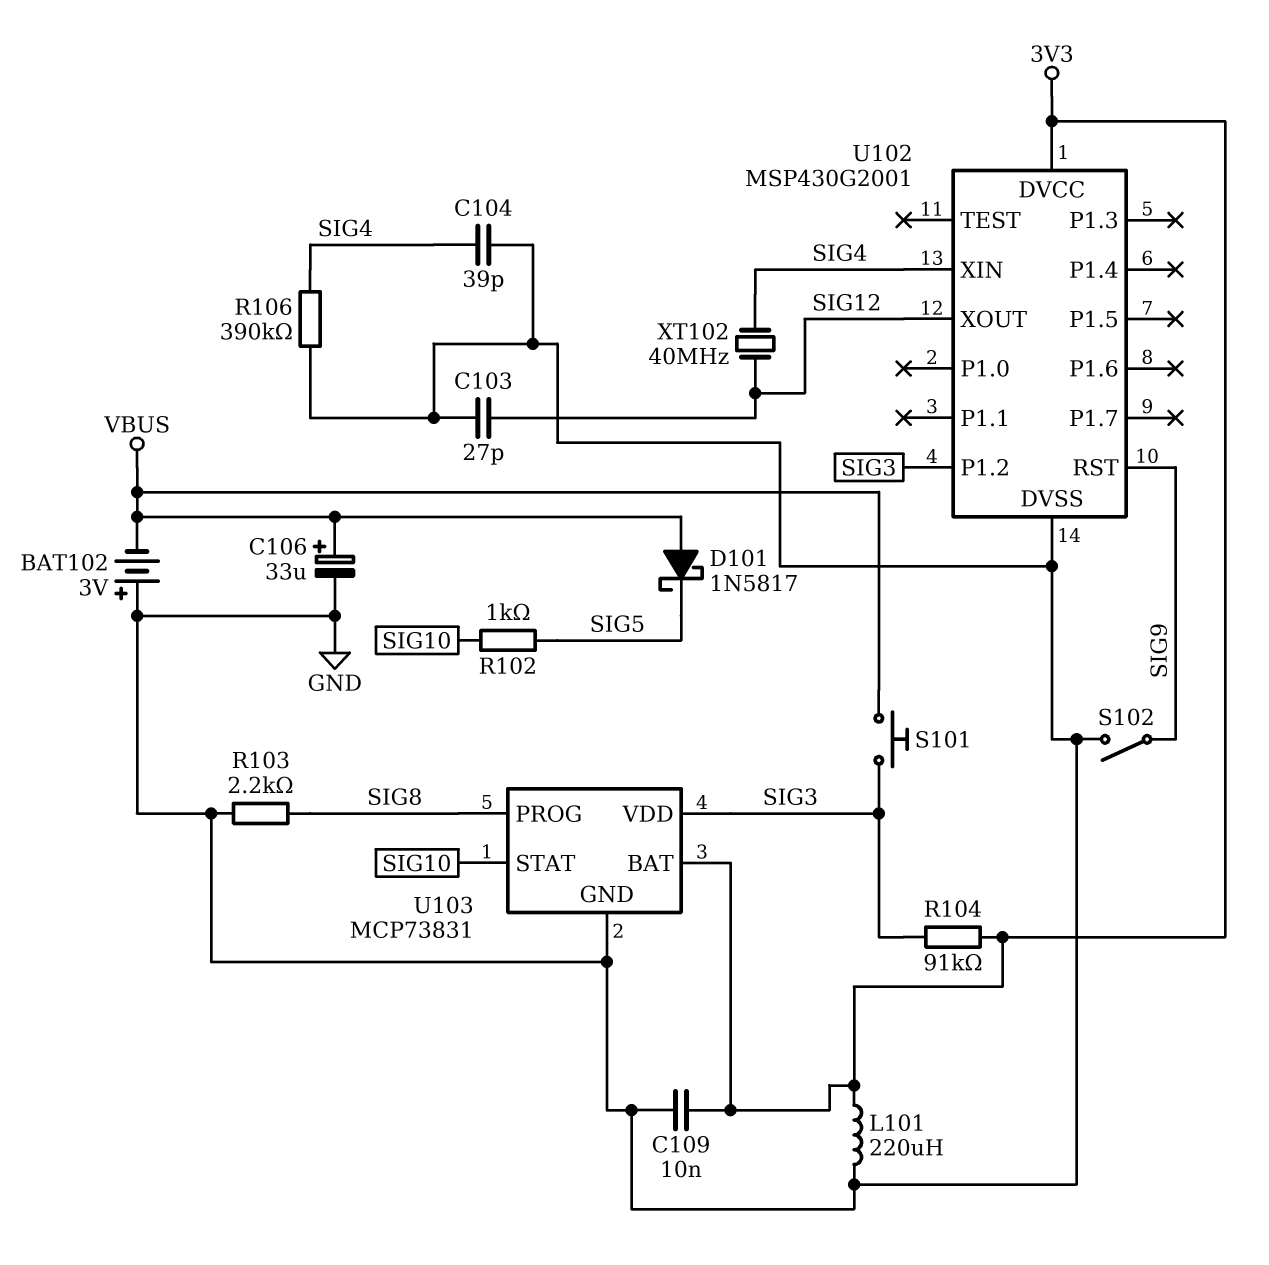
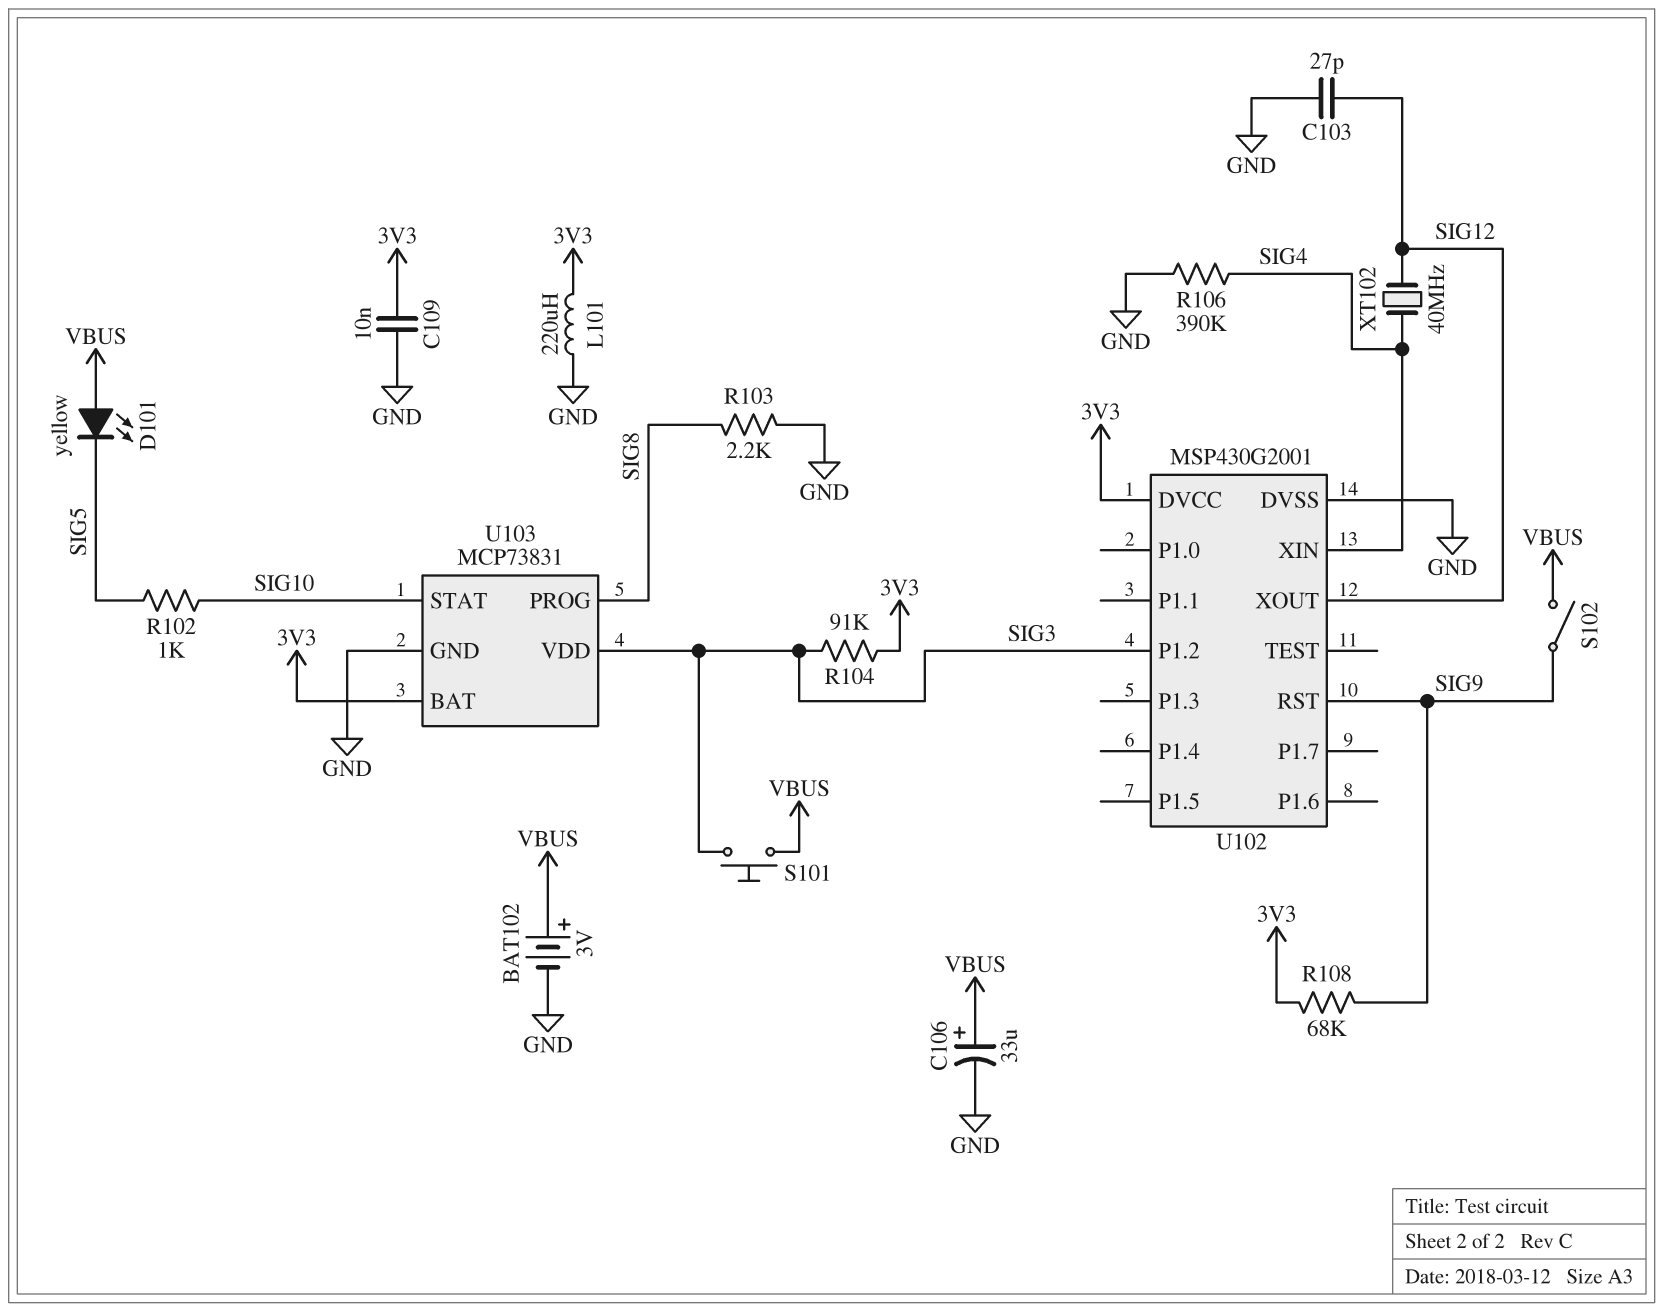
BAT102: 3V (plus GND, minus VBUS) -> 3V (plus VBUS, minus GND)
C104: 39pF (GND, SIG4) -> none
D101: schottky 1N5817 (A VBUS, K SIG5) -> LED yellow (A VBUS, K SIG5)
R108: none -> 68k (3V3, SIG9)
S102: switch (GND, SIG9) -> switch (SIG9, VBUS)

